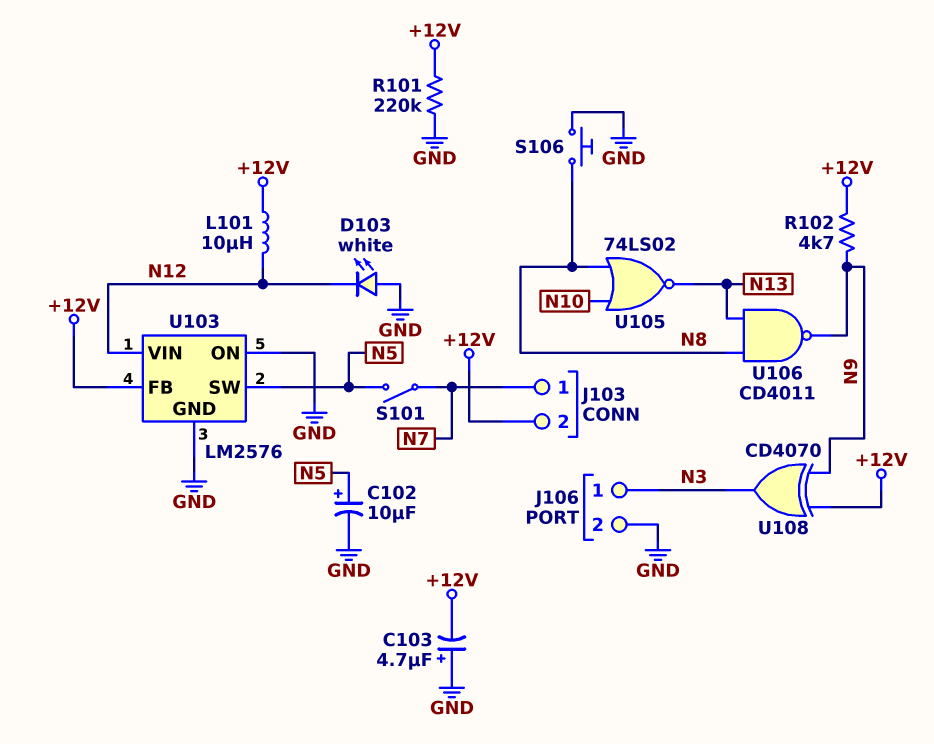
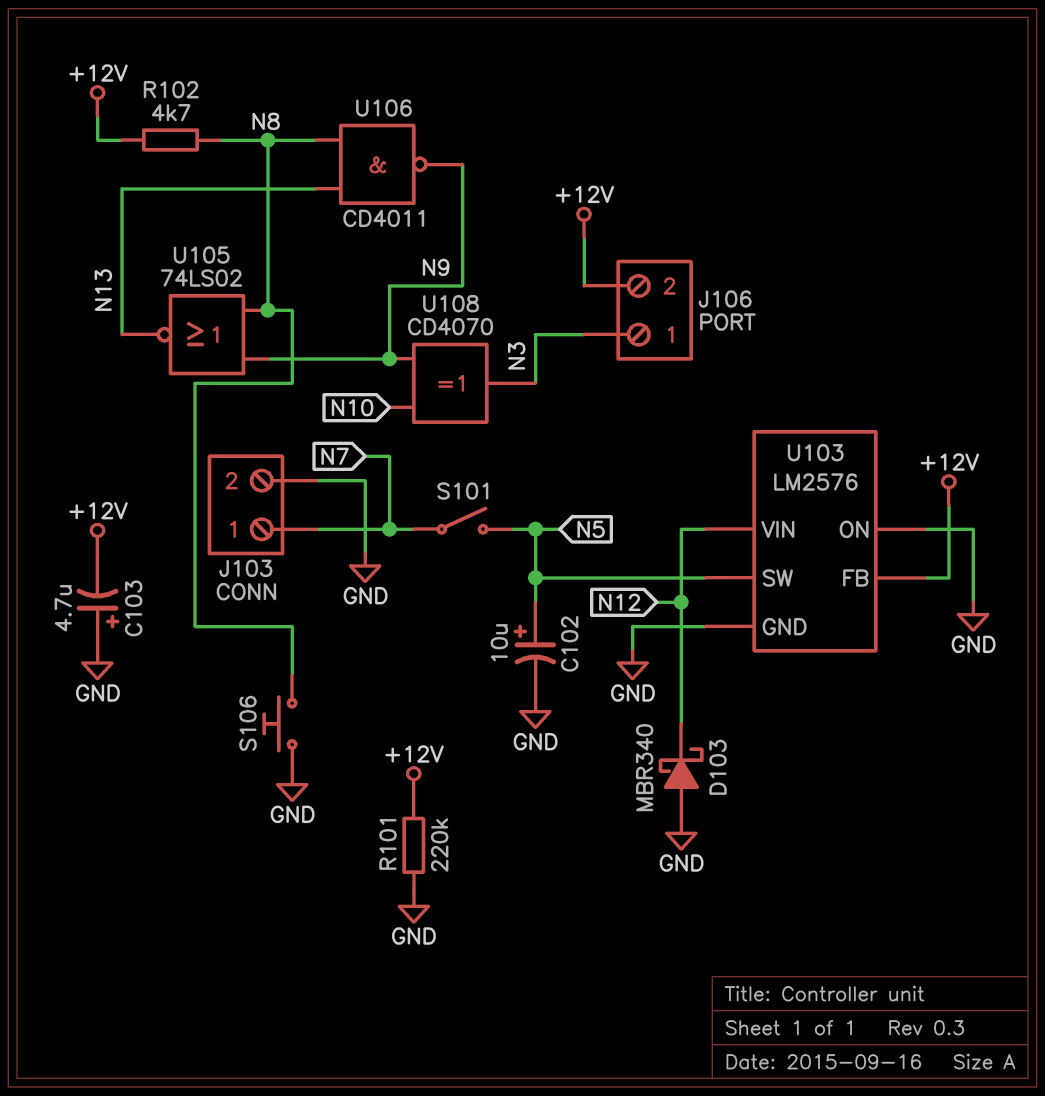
D103: LED white (A GND, K N12) -> schottky MBR340 (A GND, K N12)
J103 pin 2: +12V -> GND
J106 pin 2: GND -> +12V
L101: 10uH (+12V, N12) -> none
R102: 4.7k (+12V, N9) -> 4.7k (+12V, N8)
U105: NOR 74LS02 (in N8, in N10, out N13) -> NOR 74LS02 (in N8, in N9, out N13)
U108: XOR CD4070 (in +12V, in N9, out N3) -> XOR CD4070 (in N9, in N10, out N3)

